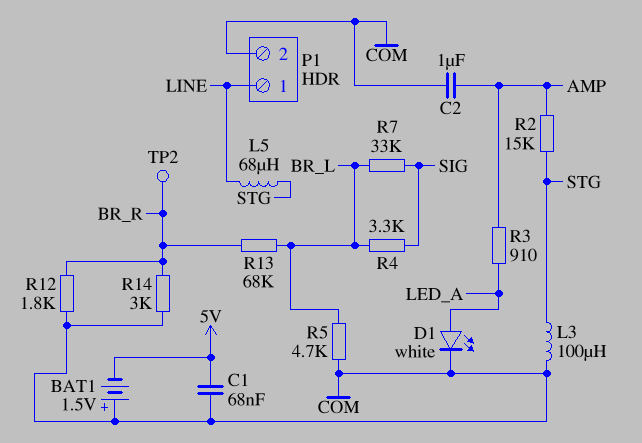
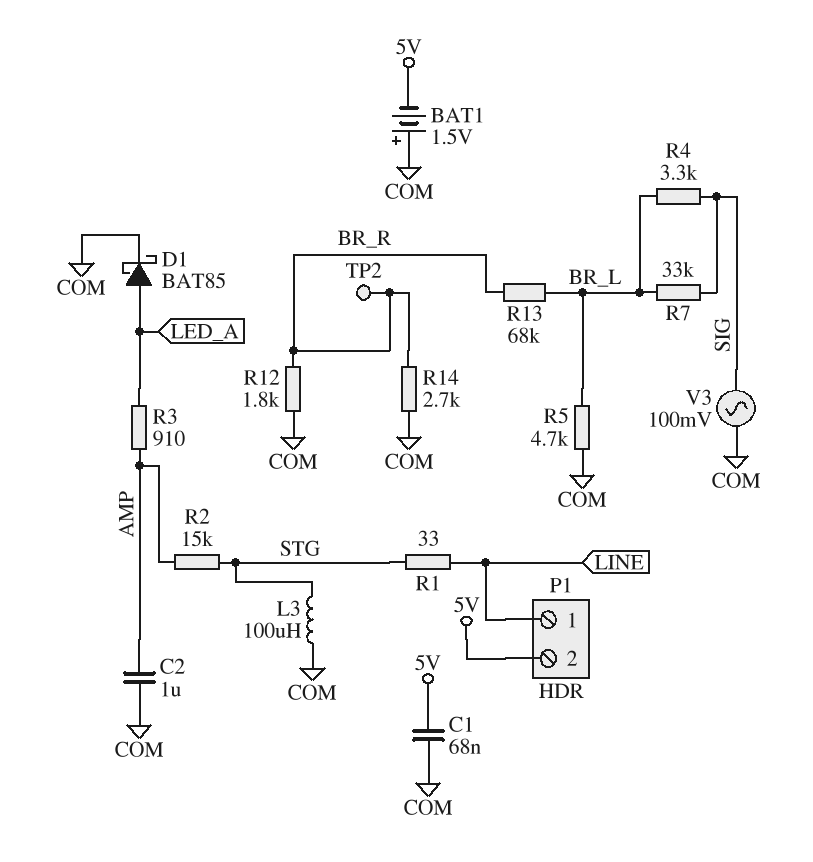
D1: LED white (A LED_A, K COM) -> schottky BAT85 (A LED_A, K COM)
L5: 68uH (LINE, STG) -> none
P1 pin 2: COM -> 5V
R1: none -> 33 (LINE, STG)
R14: 3k (BR_R, COM) -> 2.7k (BR_R, COM)
V3: none -> AC 100mV (COM, SIG)

